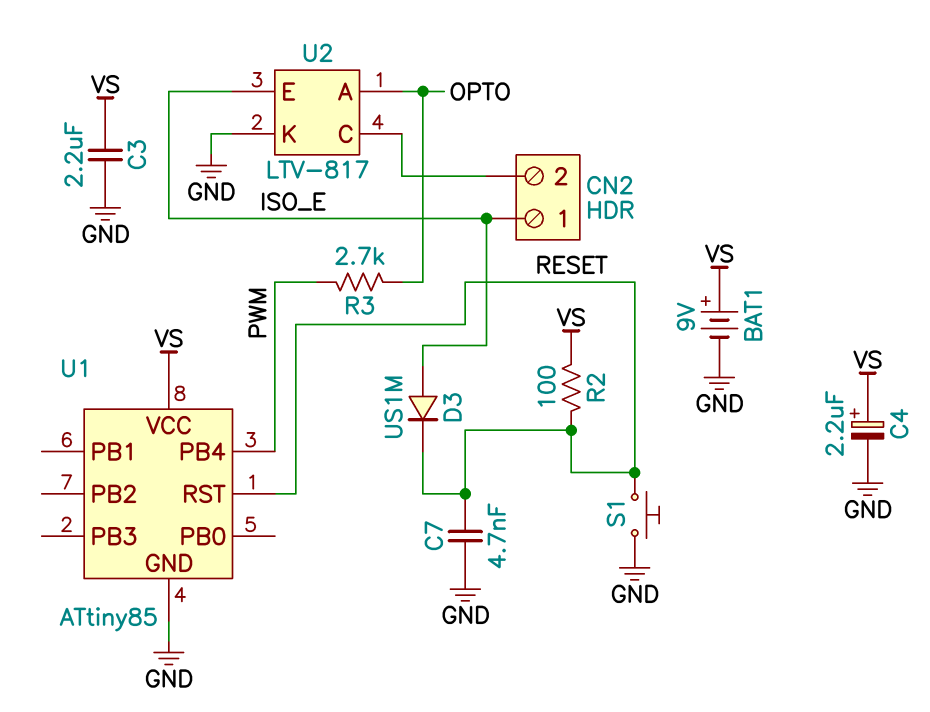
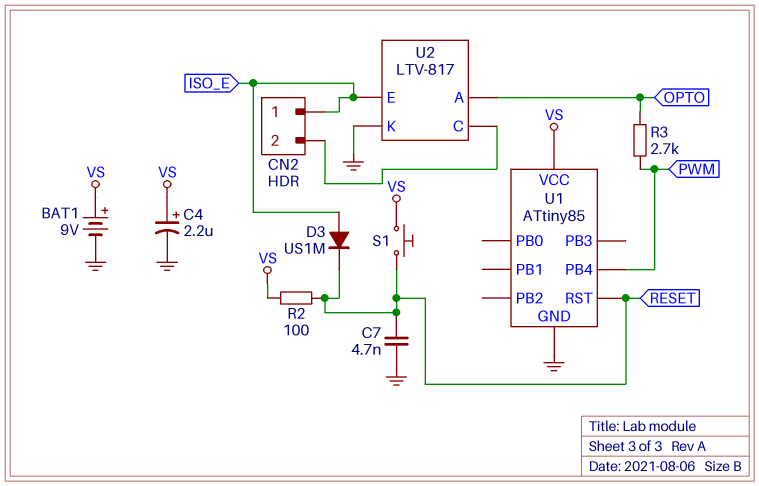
C3: 2.2uF (GND, VS) -> none
S1: button (GND, RESET) -> button (RESET, VS)

